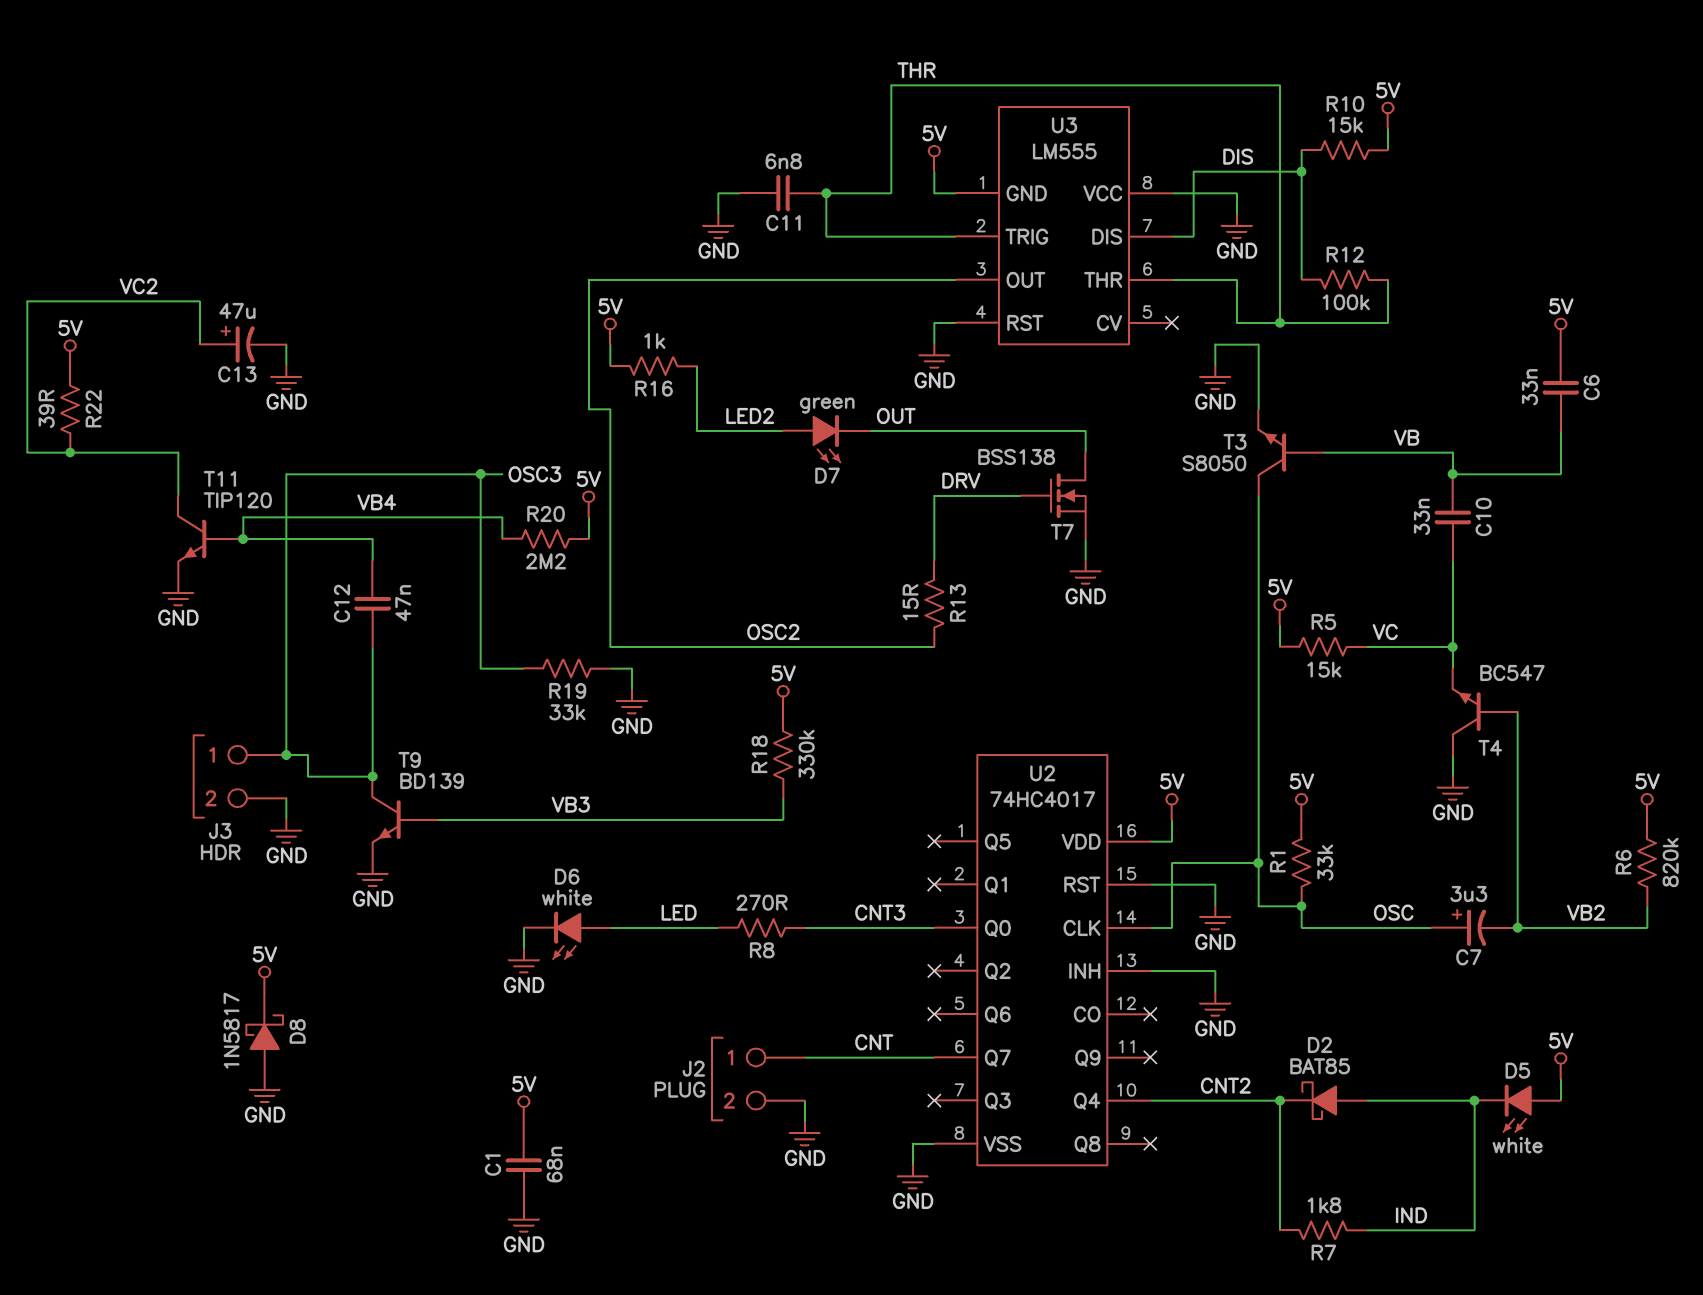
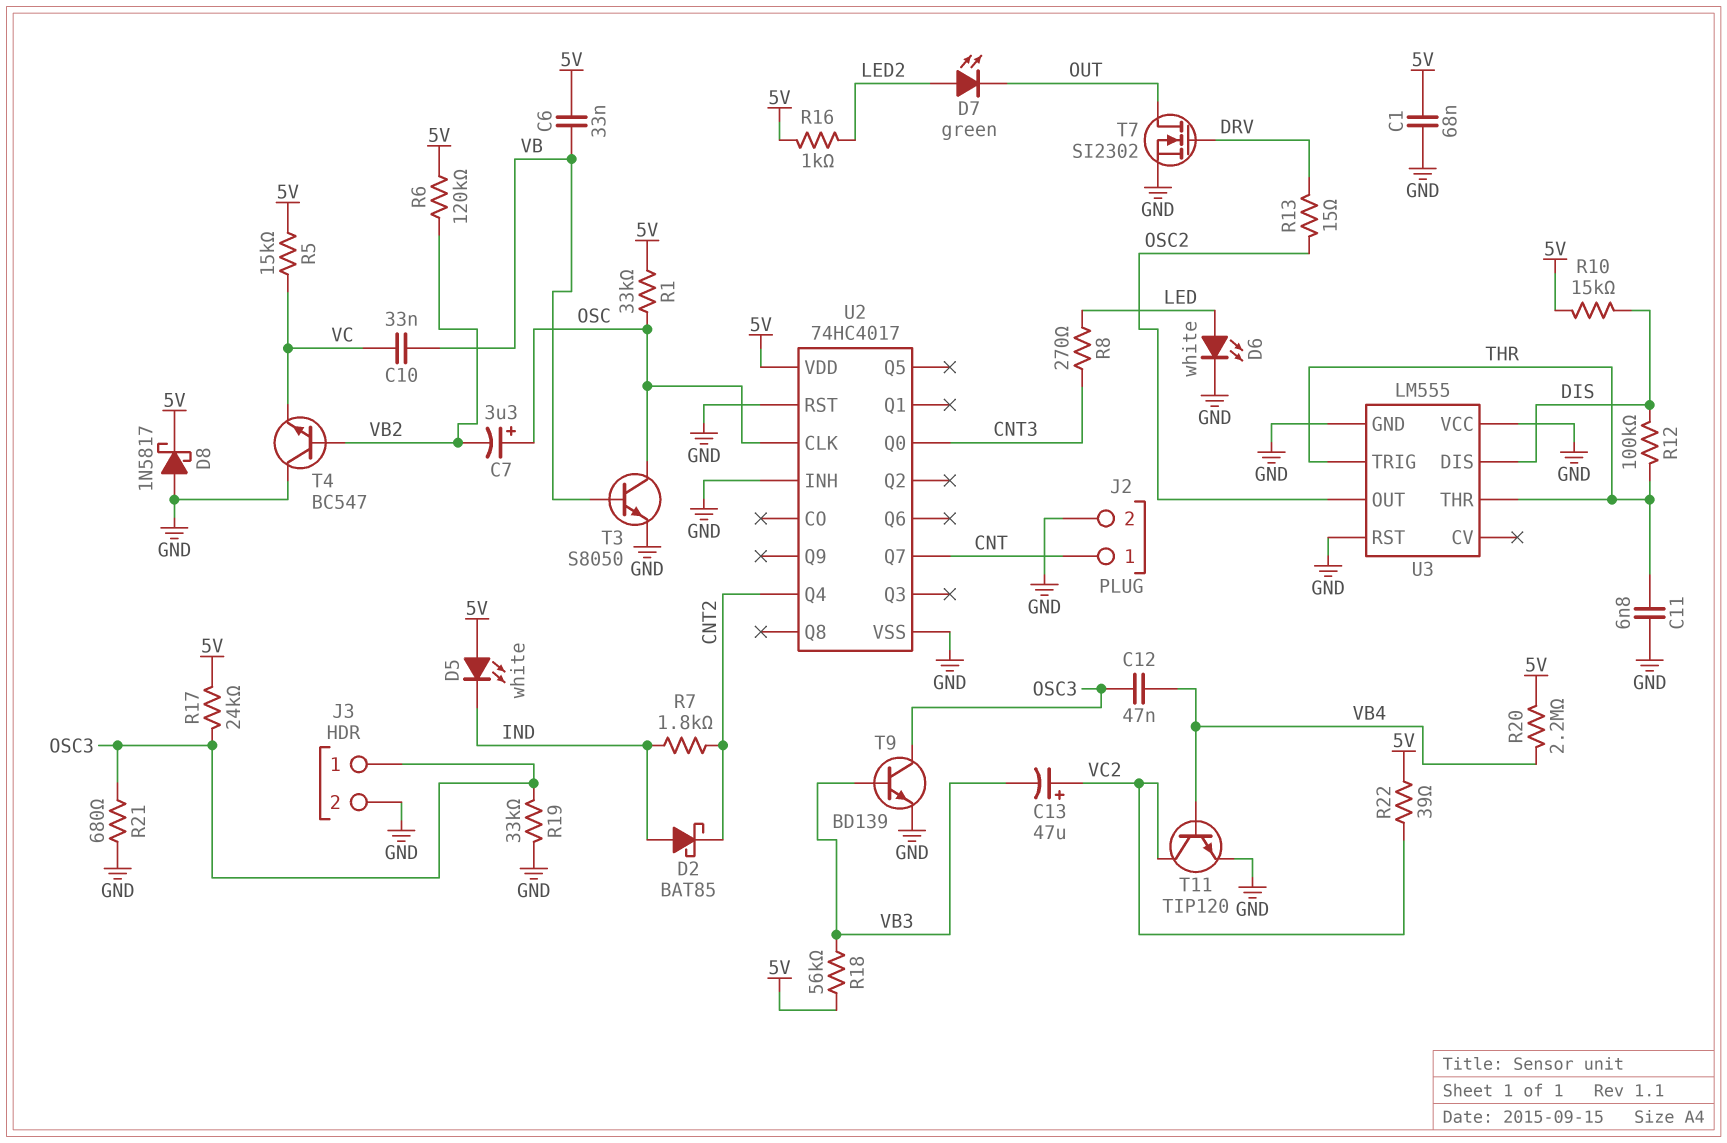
C13: 47uF (plus VC2, minus GND) -> 47uF (plus VC2, minus VB3)
R6: 820k (5V, VB2) -> 120k (5V, VB2)
R17: none -> 24k (5V, OSC3)
R18: 330k (5V, VB3) -> 56k (5V, VB3)
R21: none -> 680 (GND, OSC3)
T7: NMOS BSS138 (G DRV, D OUT, S GND) -> NMOS SI2302 (G DRV, D OUT, S GND)
U3 pin GND: 5V -> GND

